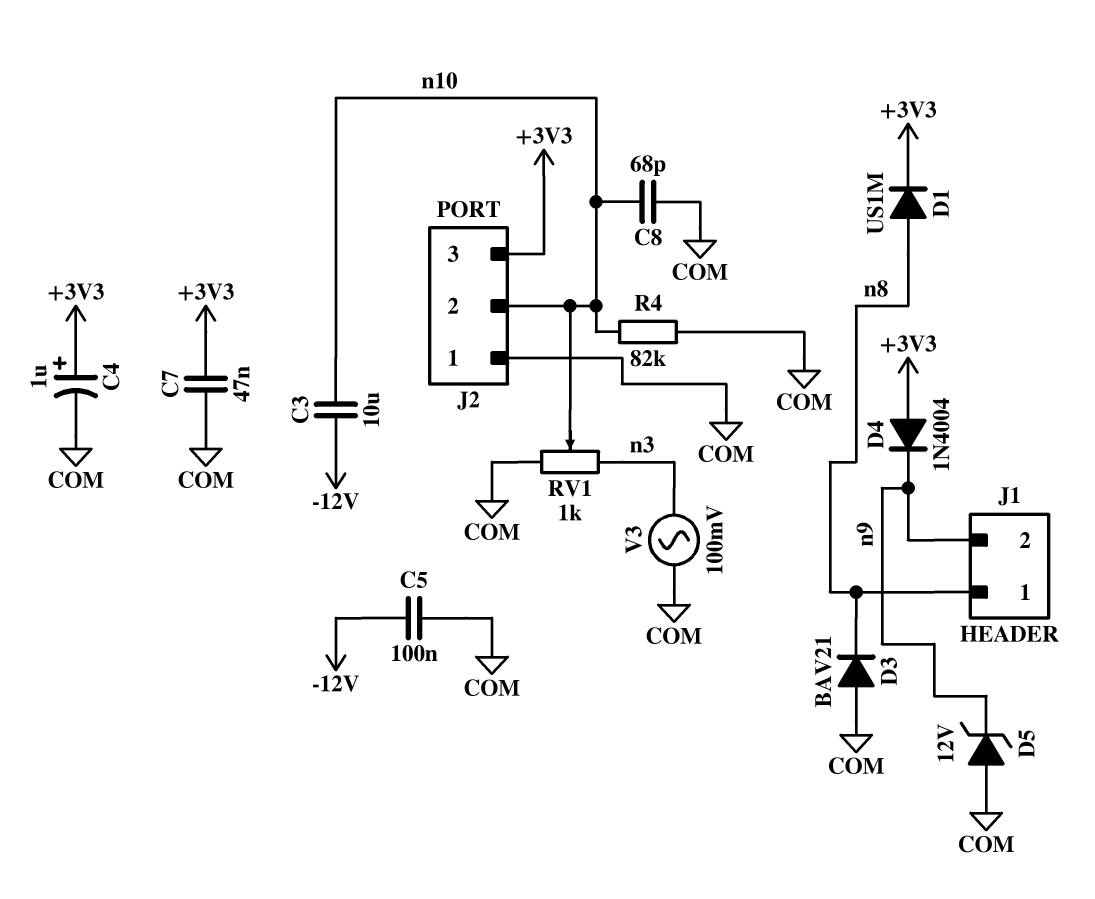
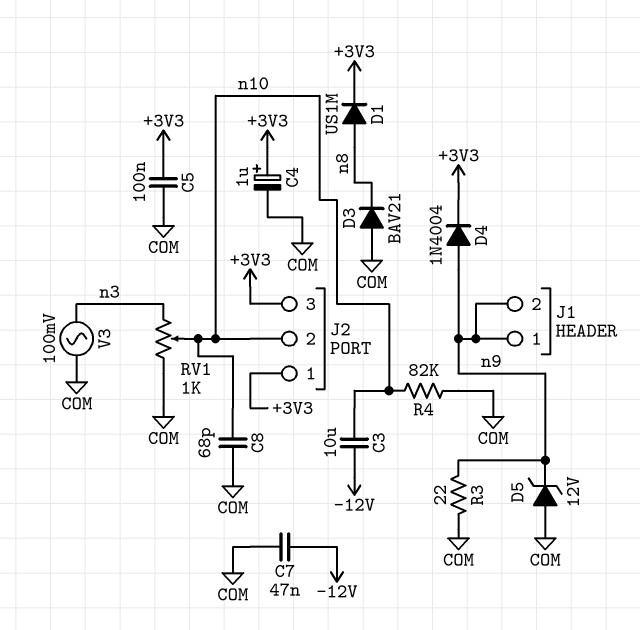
C5: 100nF (-12V, COM) -> 100nF (+3V3, COM)
C7: 47nF (+3V3, COM) -> 47nF (-12V, COM)
D4: diode 1N4004 (A +3V3, K n9) -> diode 1N4004 (A n9, K +3V3)
J1 pin 1: n8 -> n9
J2 pin 1: COM -> +3V3
R3: none -> 22 (COM, n9)

